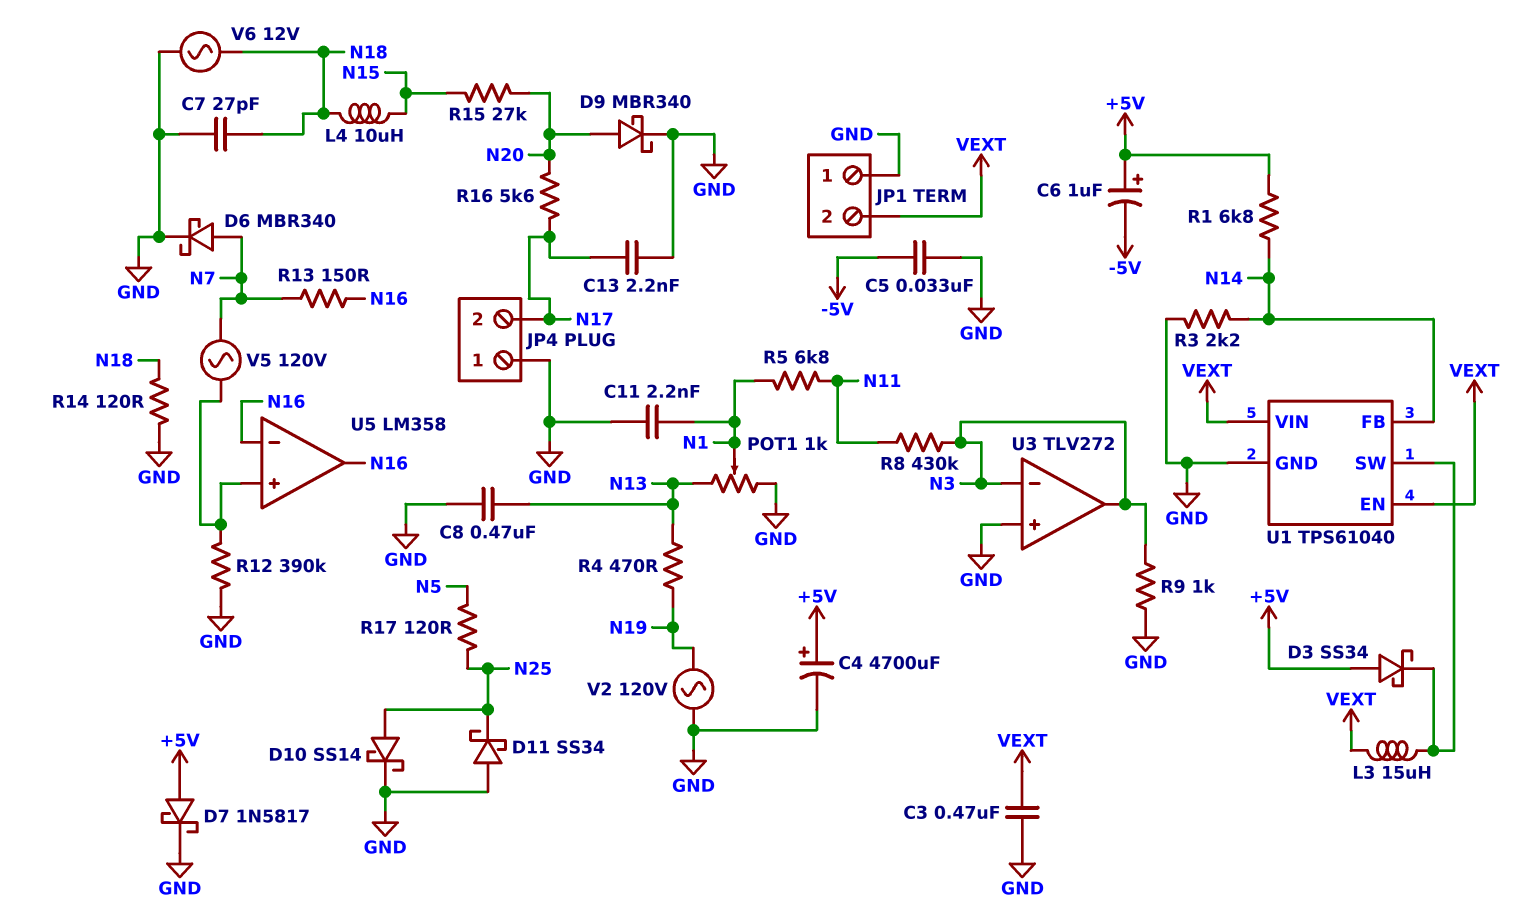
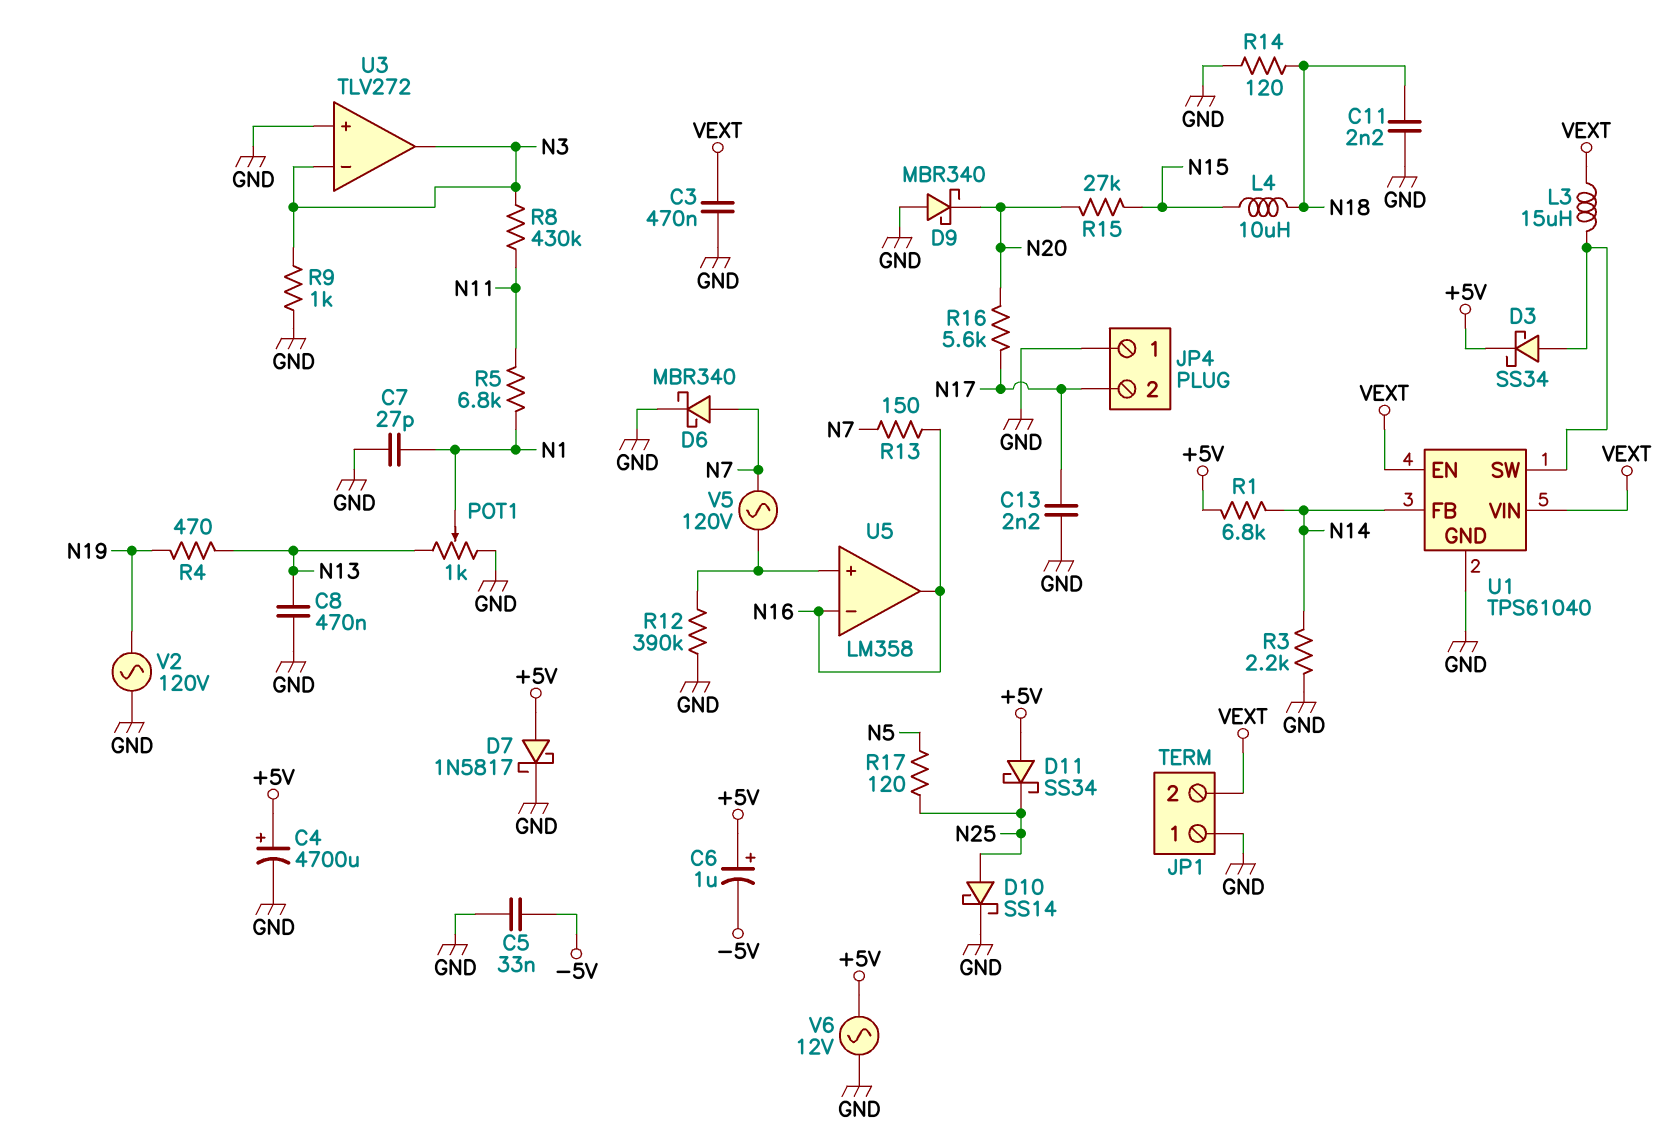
C7: 27pF (GND, N18) -> 27pF (GND, N1)
C11: 2.2nF (GND, N1) -> 2.2nF (GND, N18)
D3: schottky SS34 (A +5V, K U1/SW) -> schottky SS34 (A U1/SW, K +5V)
D9: schottky MBR340 (A N20, K GND) -> schottky MBR340 (A GND, K N20)
D11: schottky SS34 (A GND, K N25) -> schottky SS34 (A +5V, K N25)
V6: AC 12V (GND, N18) -> AC 12V (+5V, GND)

